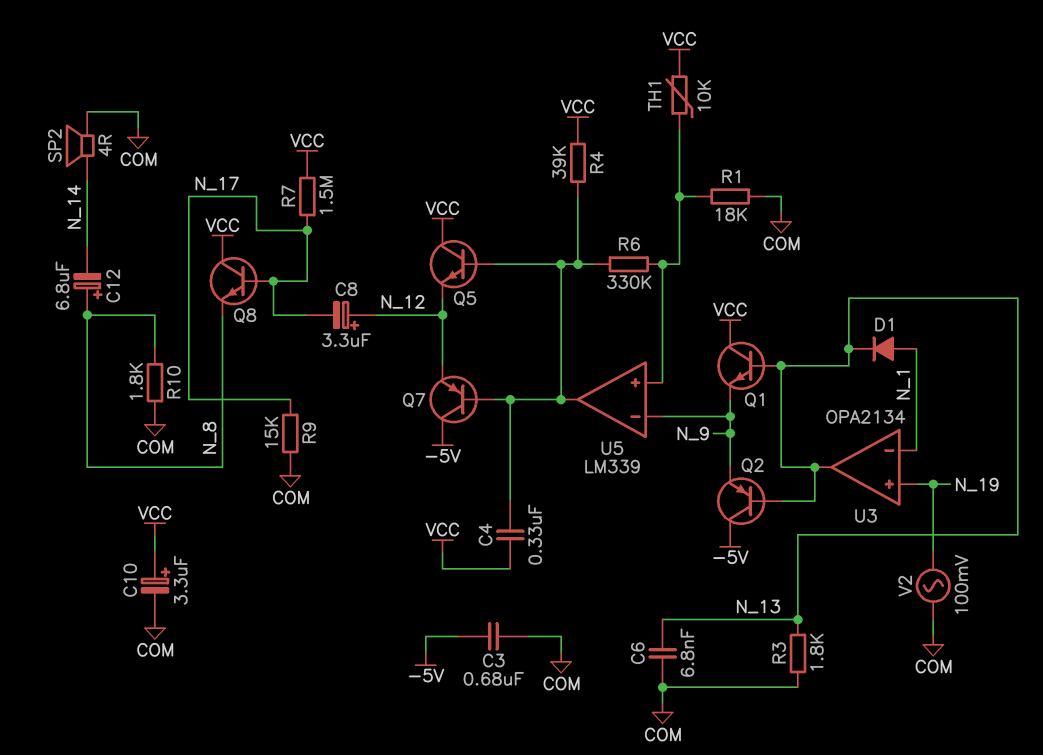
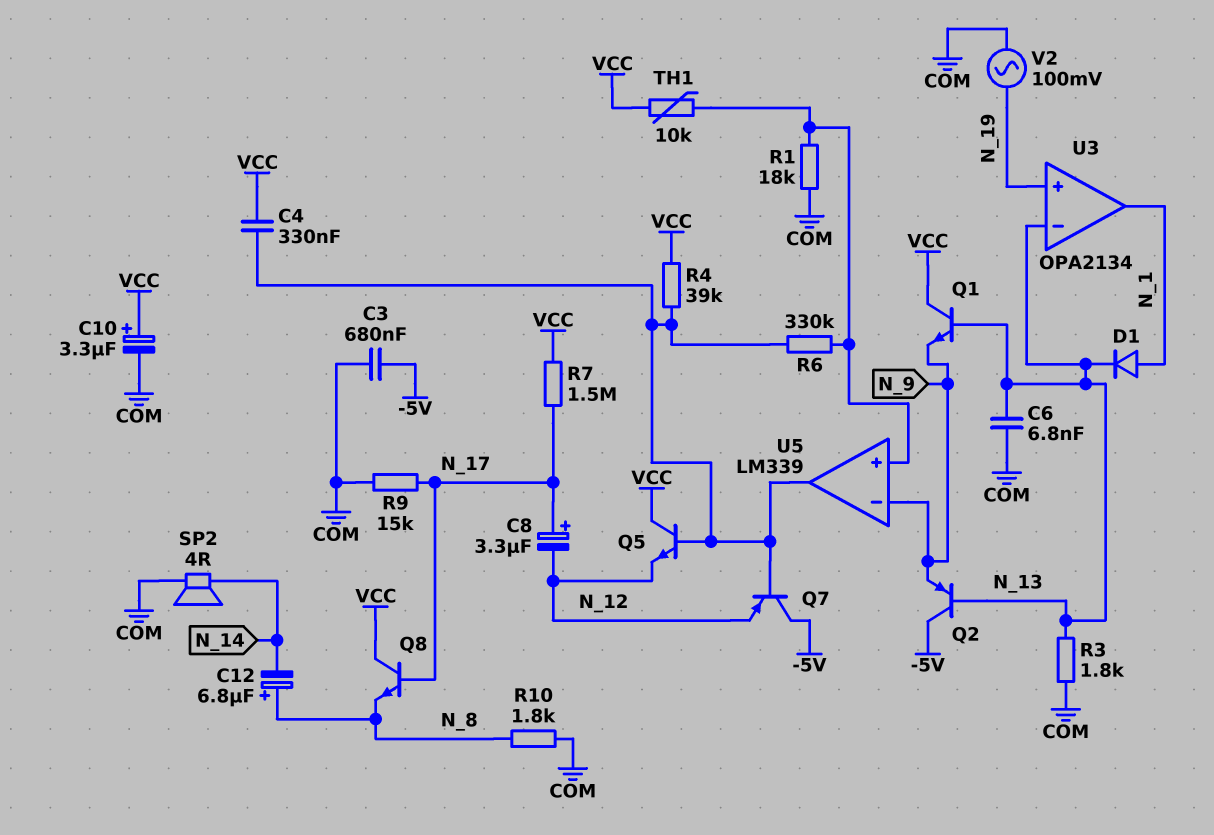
C8: 3.3uF (plus N_12, minus N_17) -> 3.3uF (plus N_17, minus N_12)
U3 pin in-: N_1 -> N_13
U3 pin out: N_13 -> N_1

